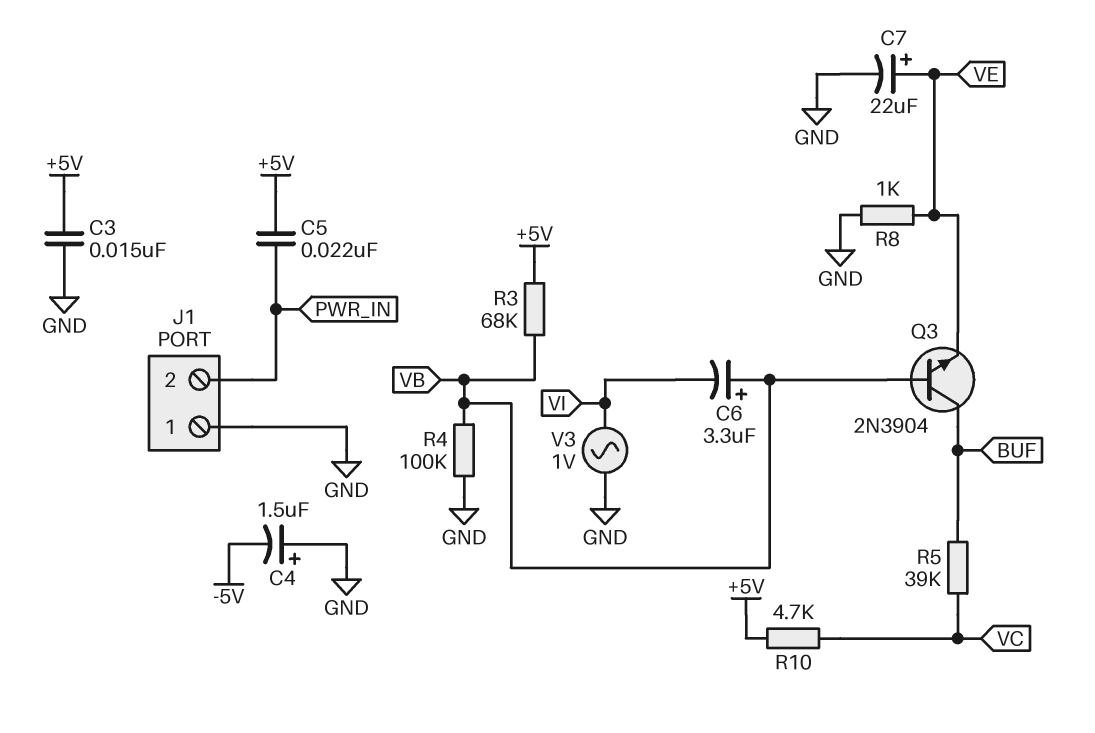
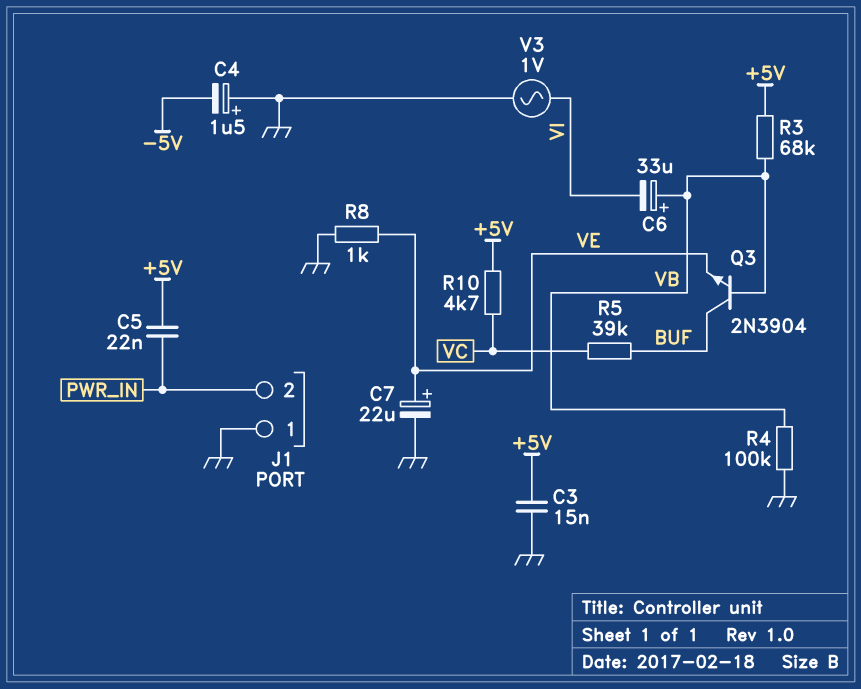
C6: 3.3uF (plus VB, minus VI) -> 33uF (plus VB, minus VI)

